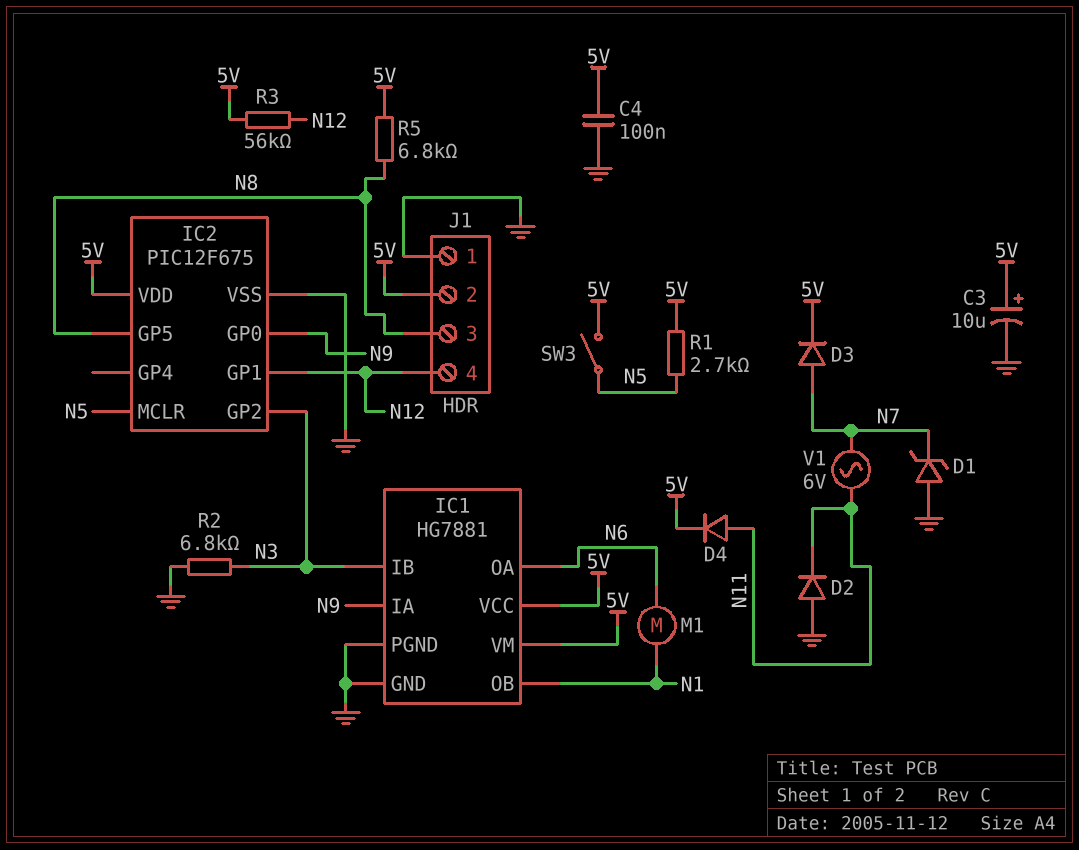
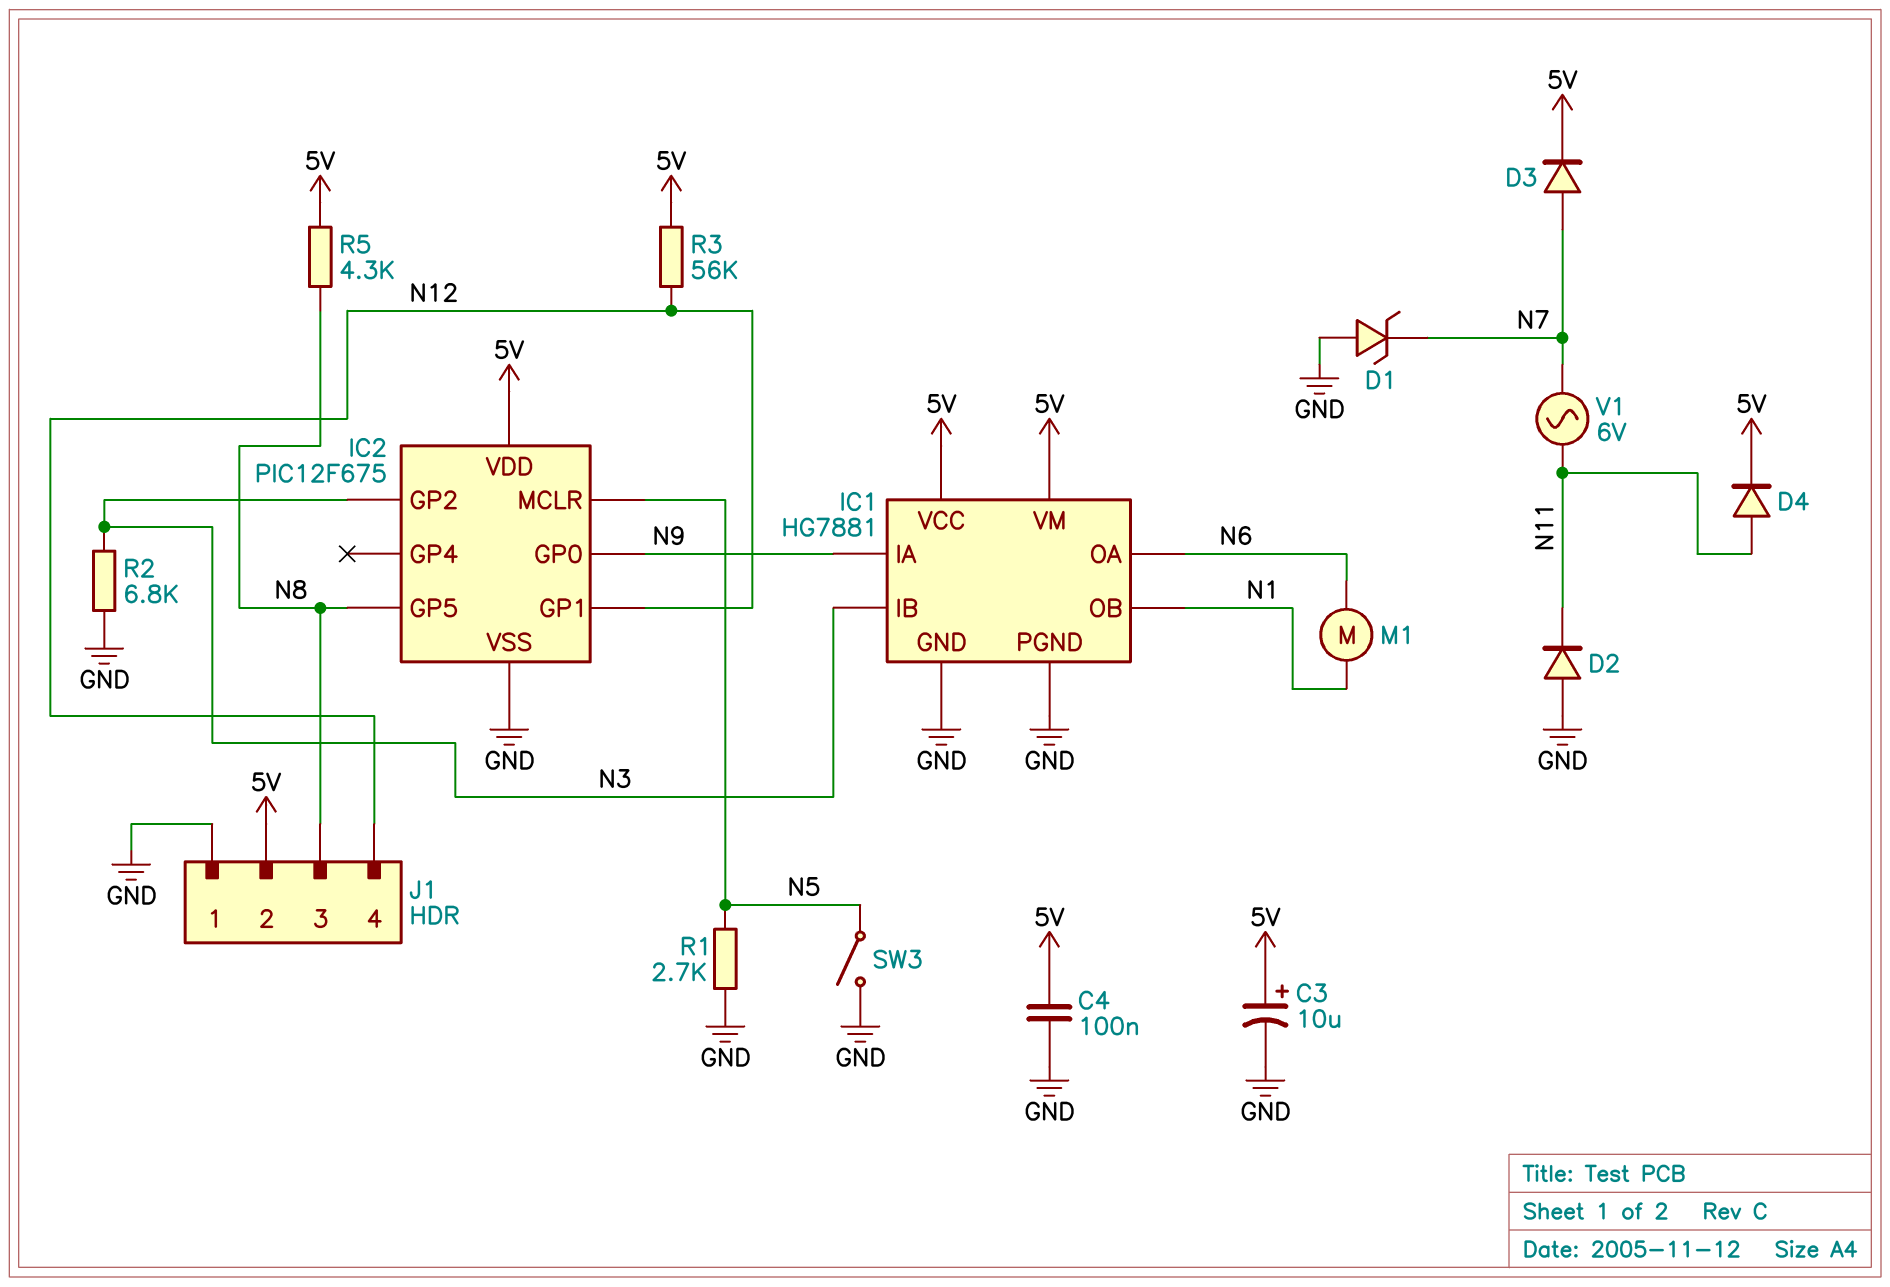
R1: 2.7k (5V, N5) -> 2.7k (GND, N5)
R5: 6.8k (5V, N8) -> 4.3k (5V, N8)
SW3: switch (5V, N5) -> switch (GND, N5)

